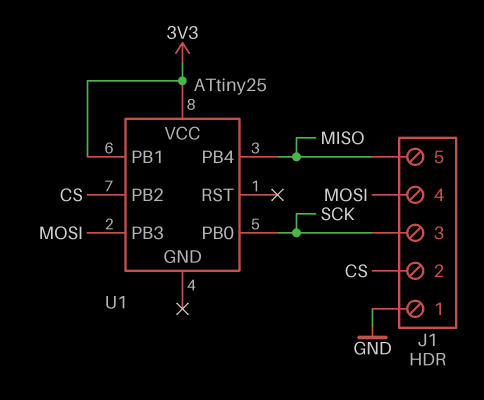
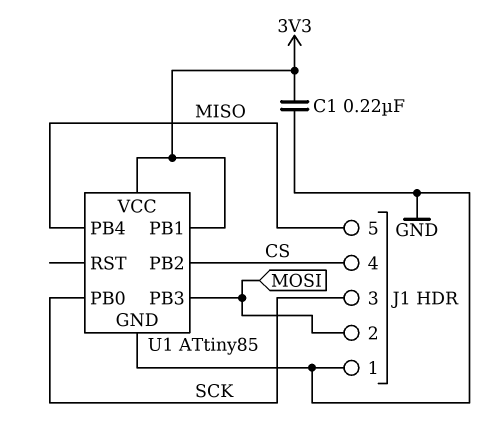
C1: none -> 220nF (3V3, GND)
J1 pin 2: CS -> MOSI
J1 pin 4: MOSI -> CS
U1: ATtiny25 -> ATtiny85
U1 pin GND: none -> GND

